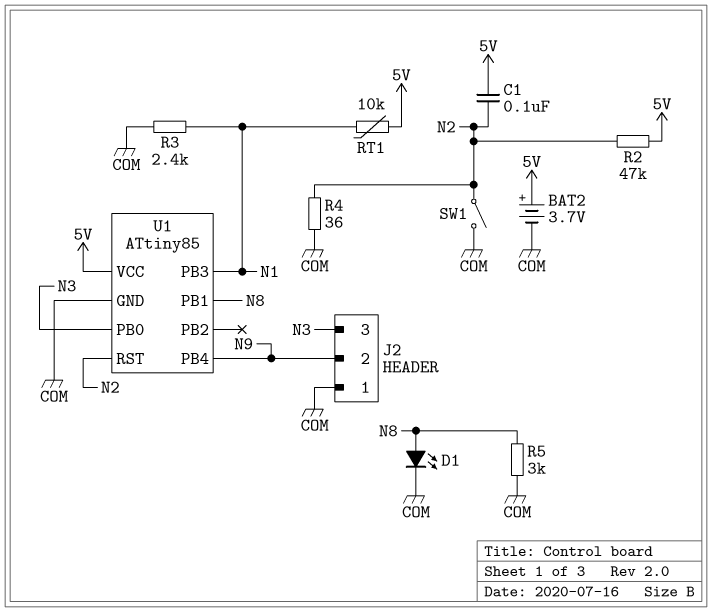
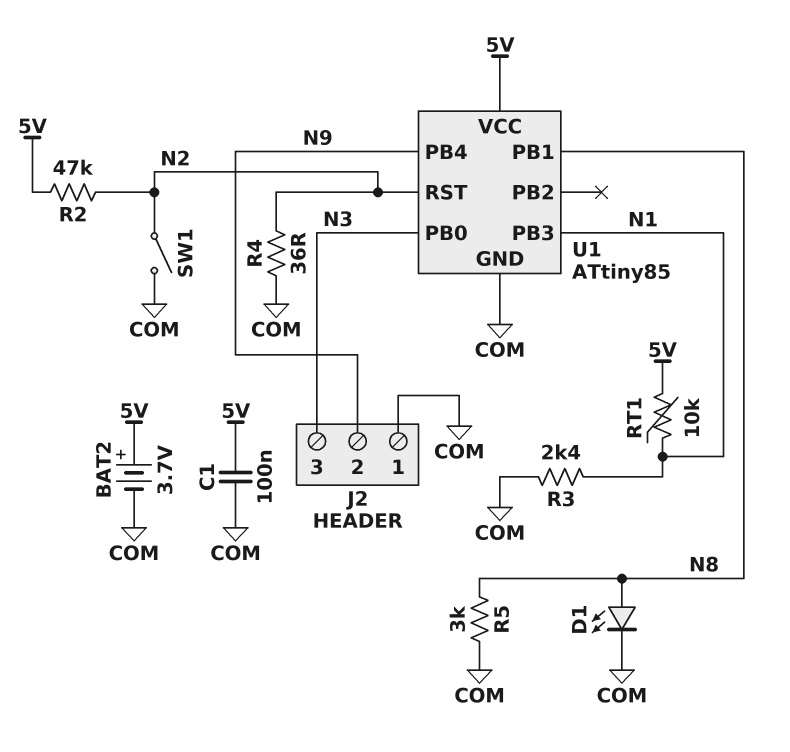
C1: 100nF (5V, N2) -> 100nF (5V, COM)

